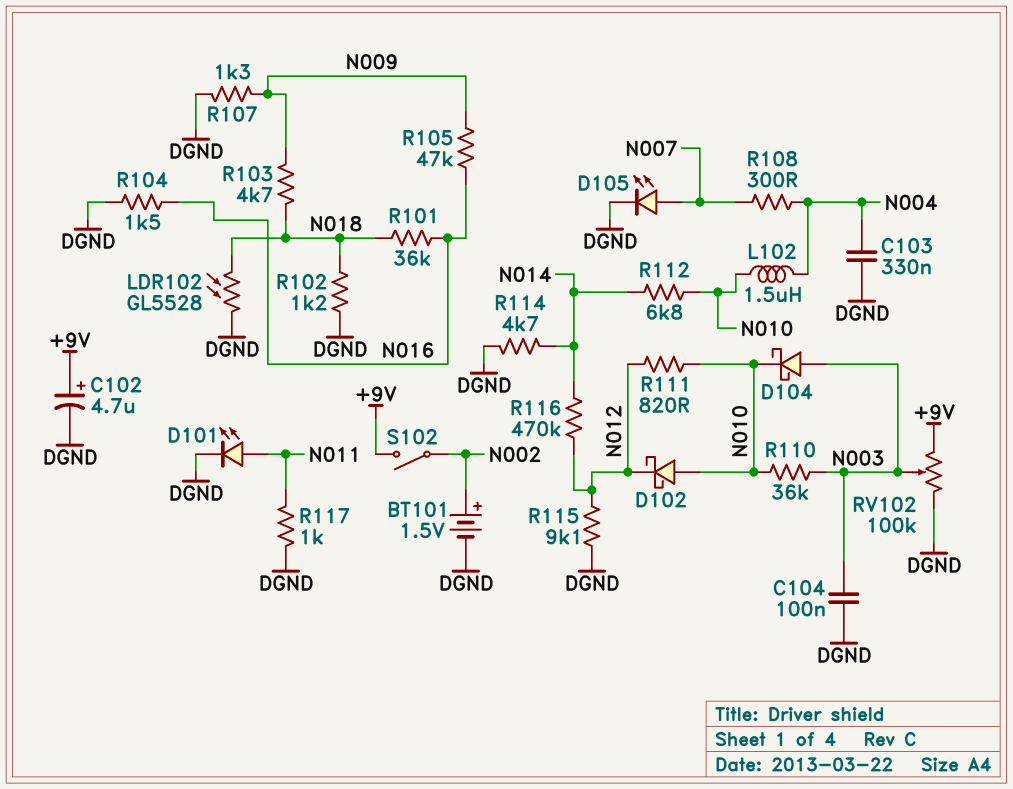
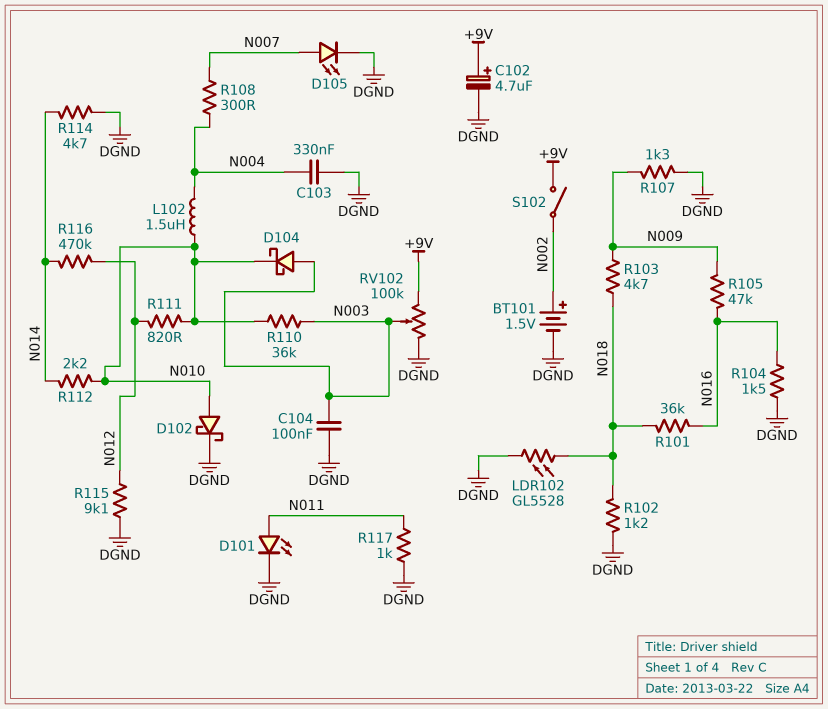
D102: schottky (A N010, K N012) -> schottky (A N010, K DGND)
R112: 6.8k (N010, N014) -> 2.2k (N010, N014)

